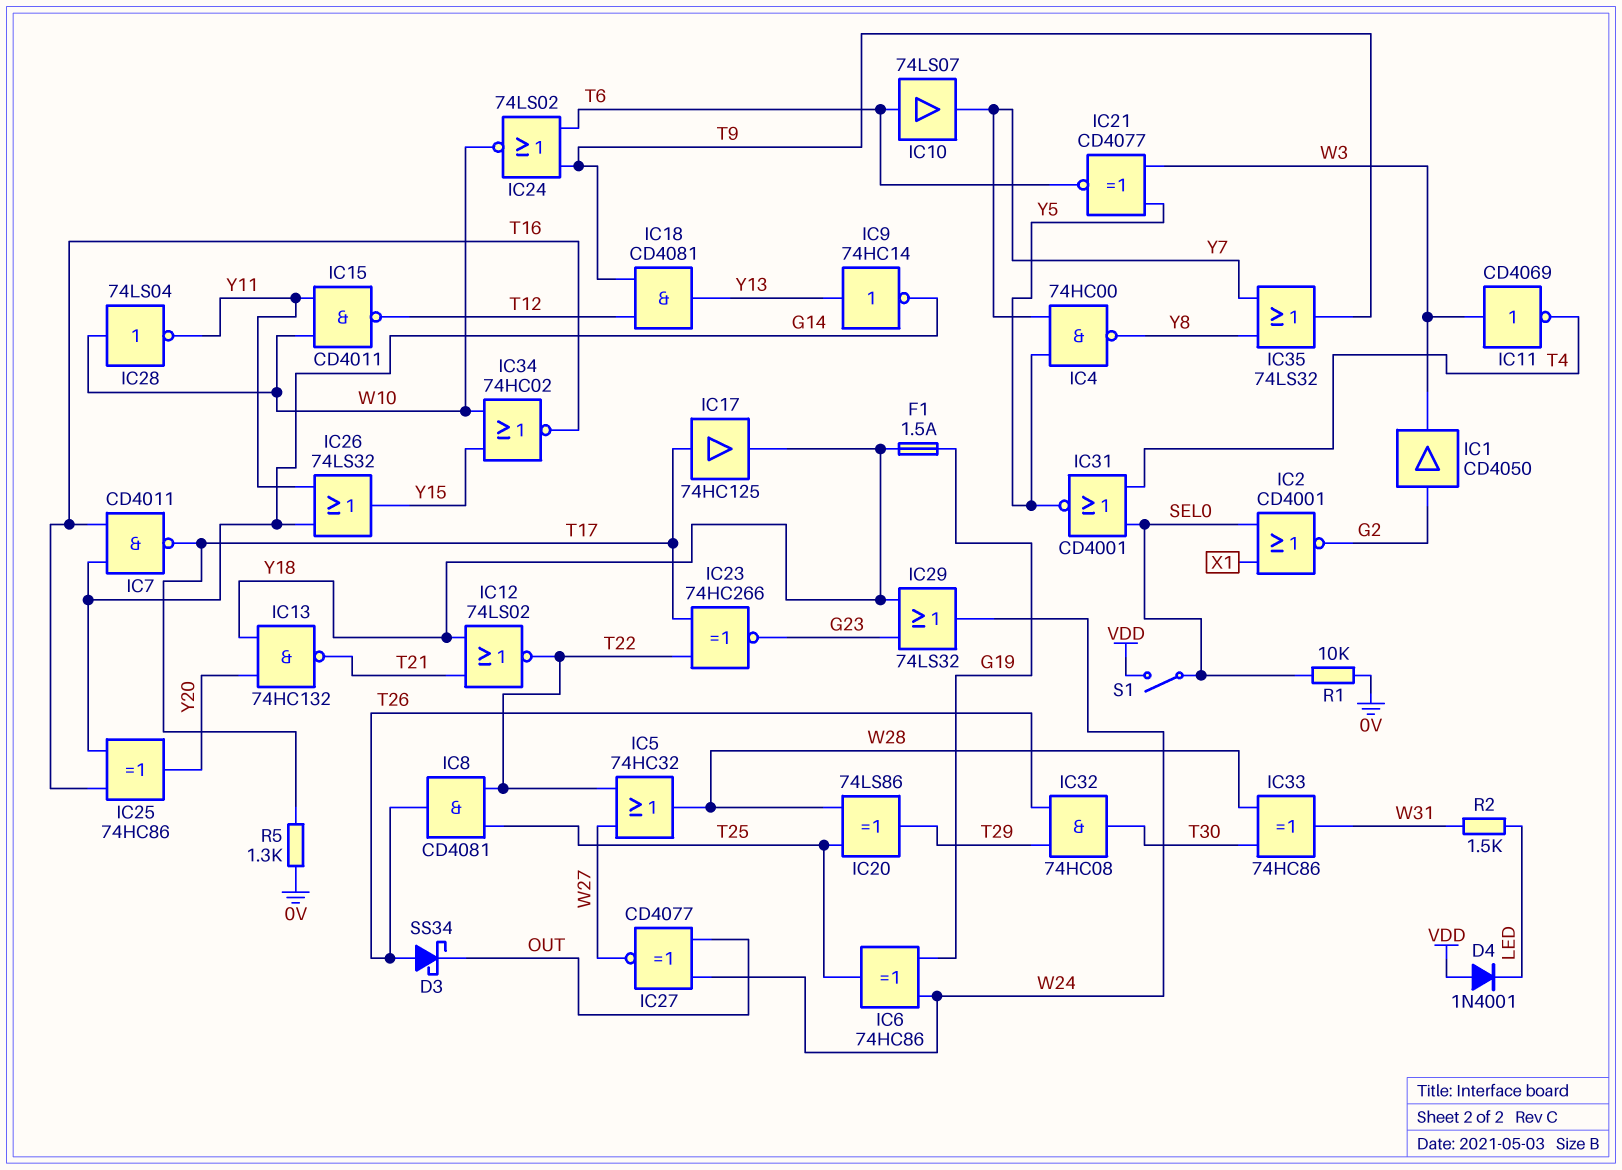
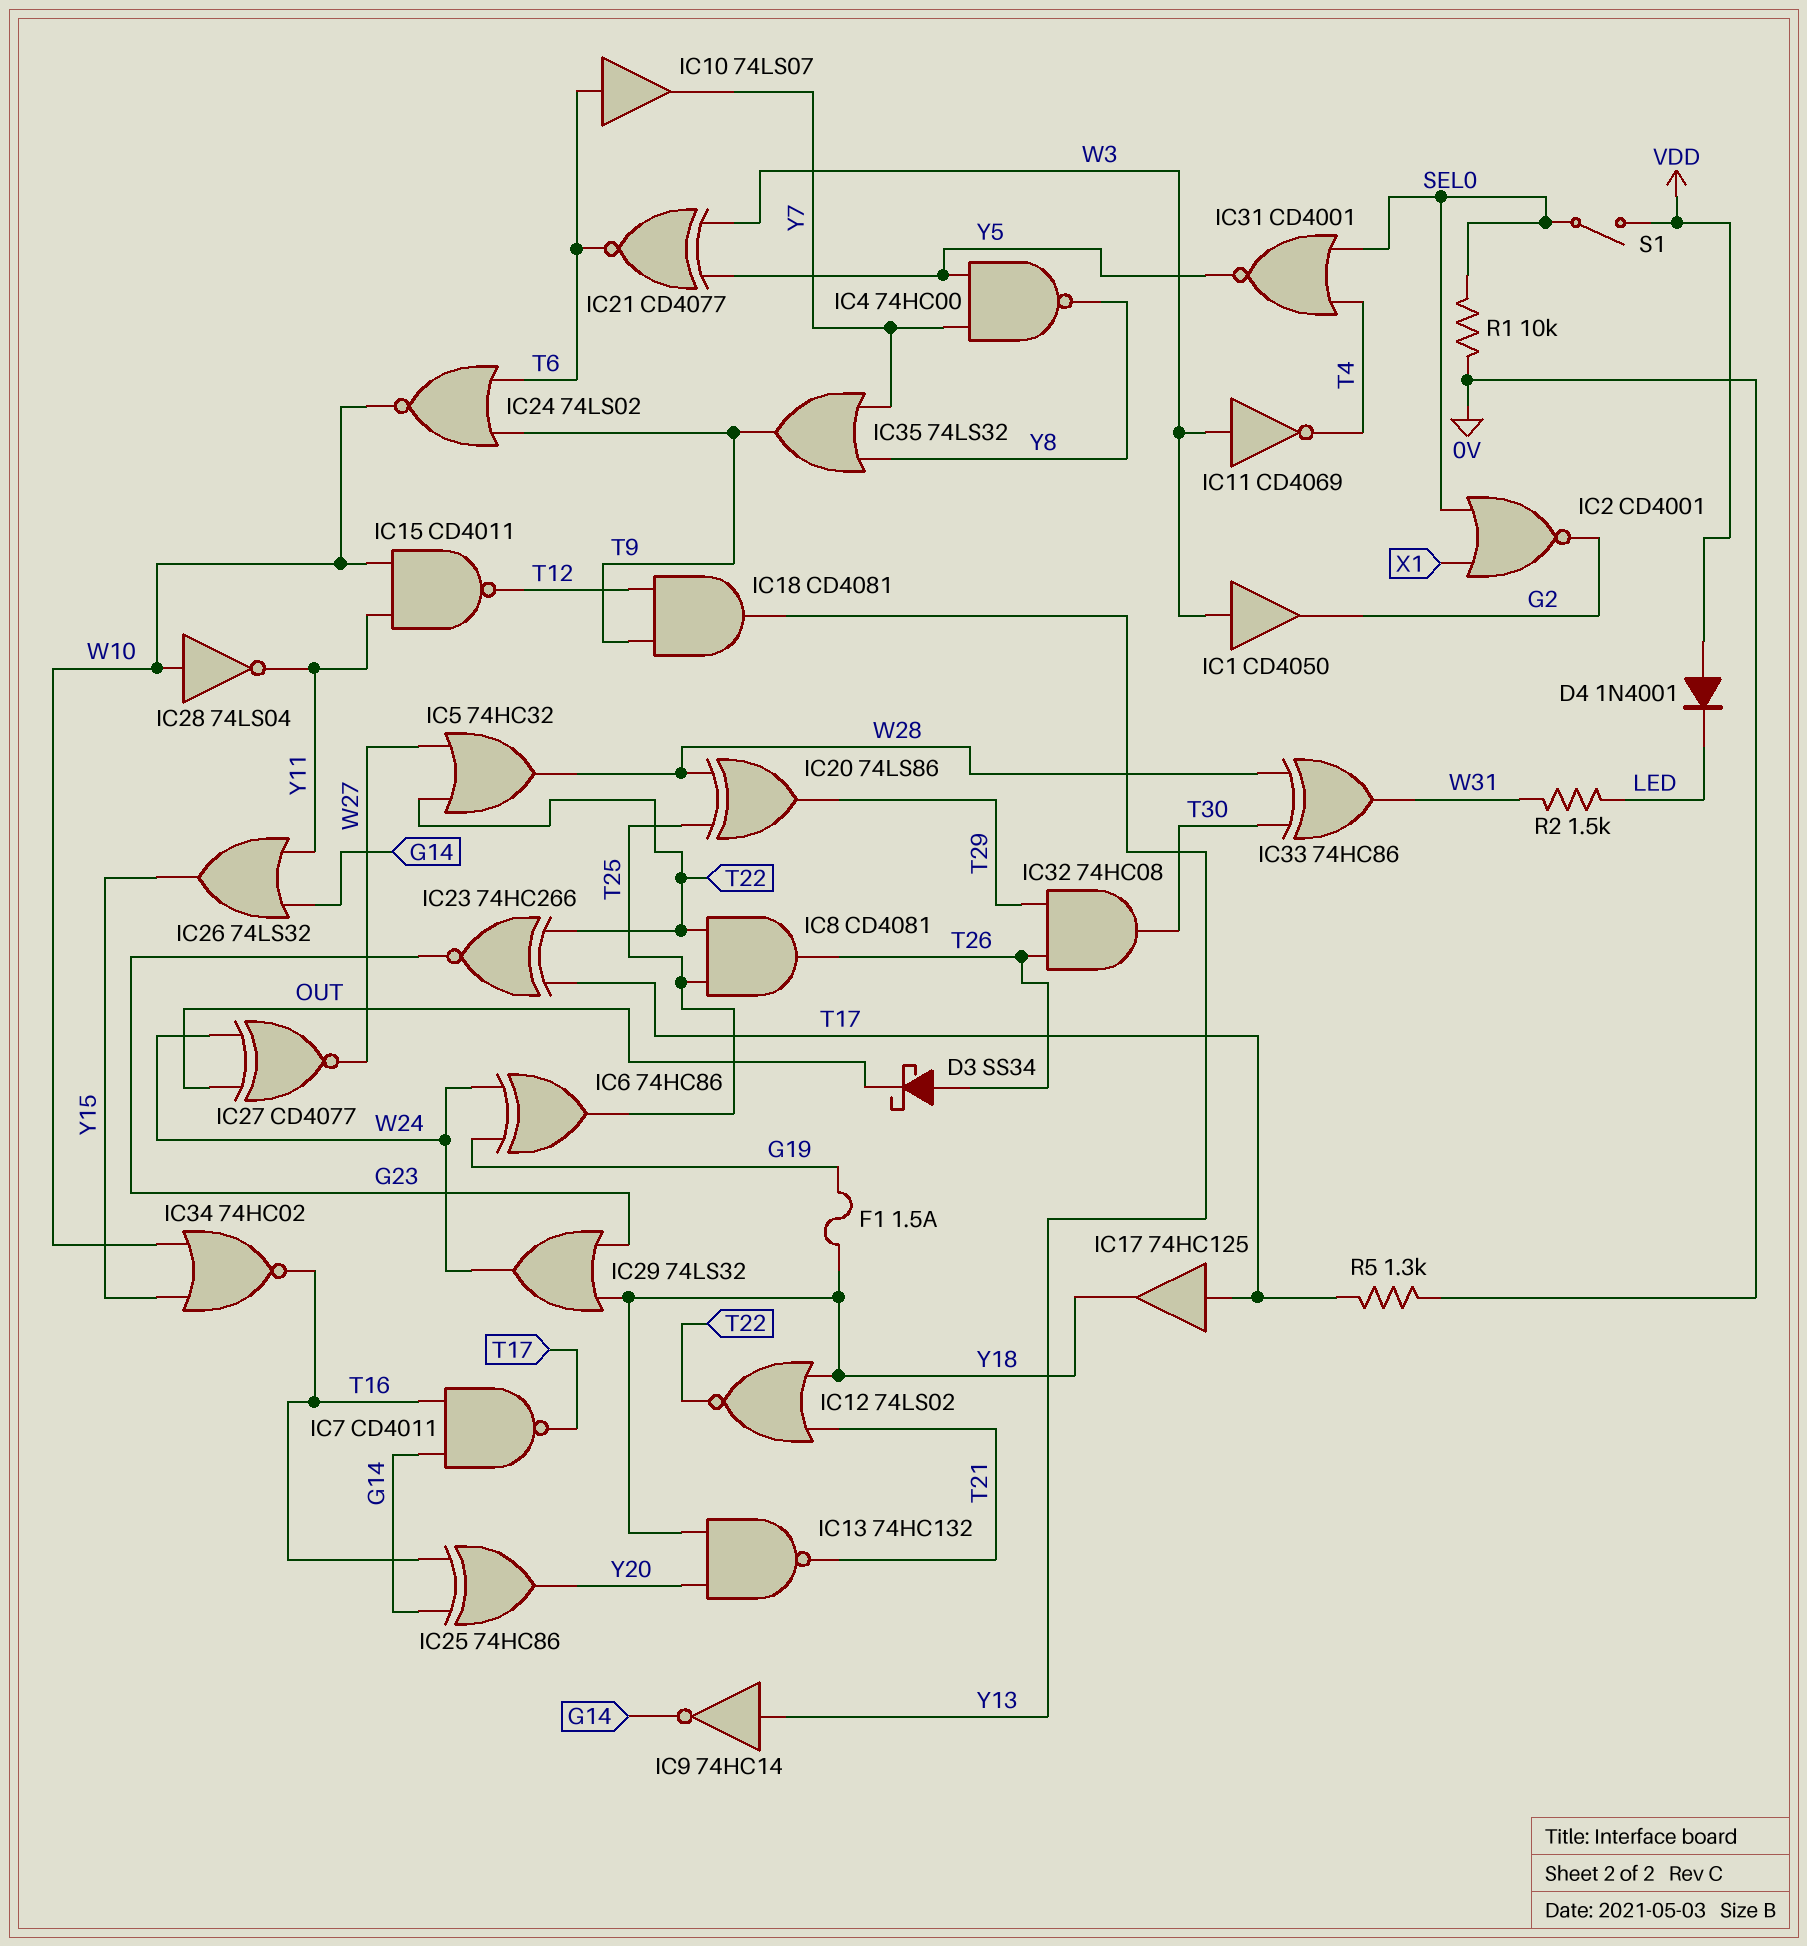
IC1: buffer CD4050 (in G2, out W3) -> buffer CD4050 (in W3, out G2)

